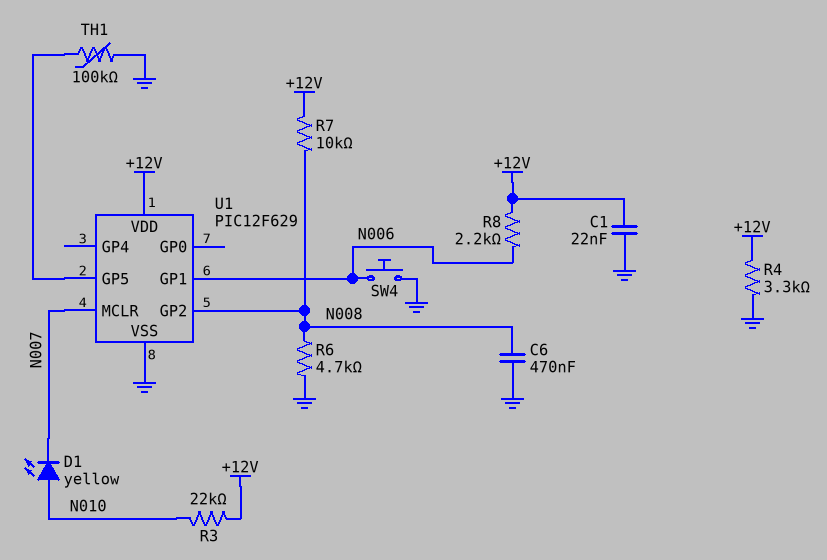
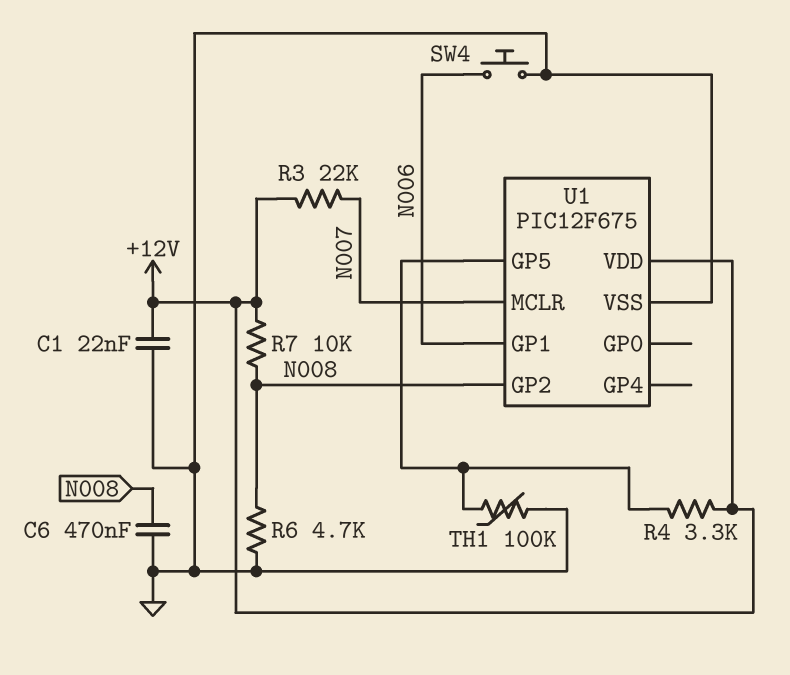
D1: LED yellow (A N010, K N007) -> none
R3: 22k (+12V, N010) -> 22k (+12V, N007)
R4: 3.3k (+12V, GND) -> 3.3k (+12V, U1/GP5)
R8: 2.2k (+12V, N006) -> none
U1: PIC12F629 -> PIC12F675

